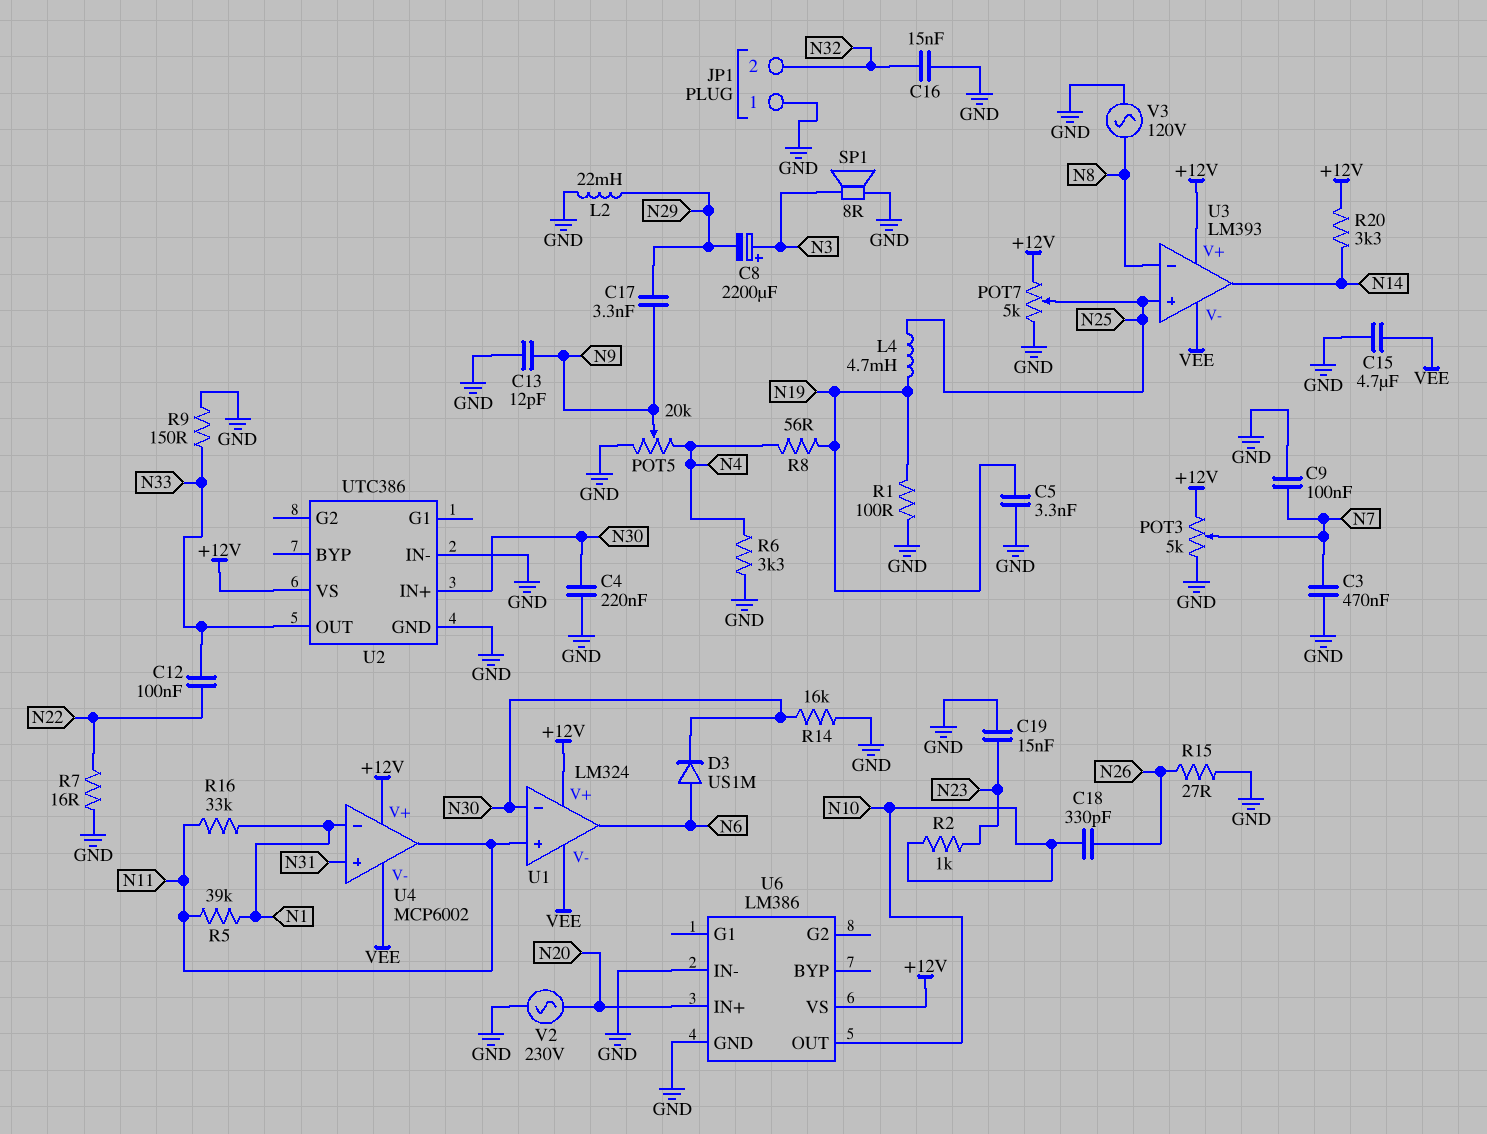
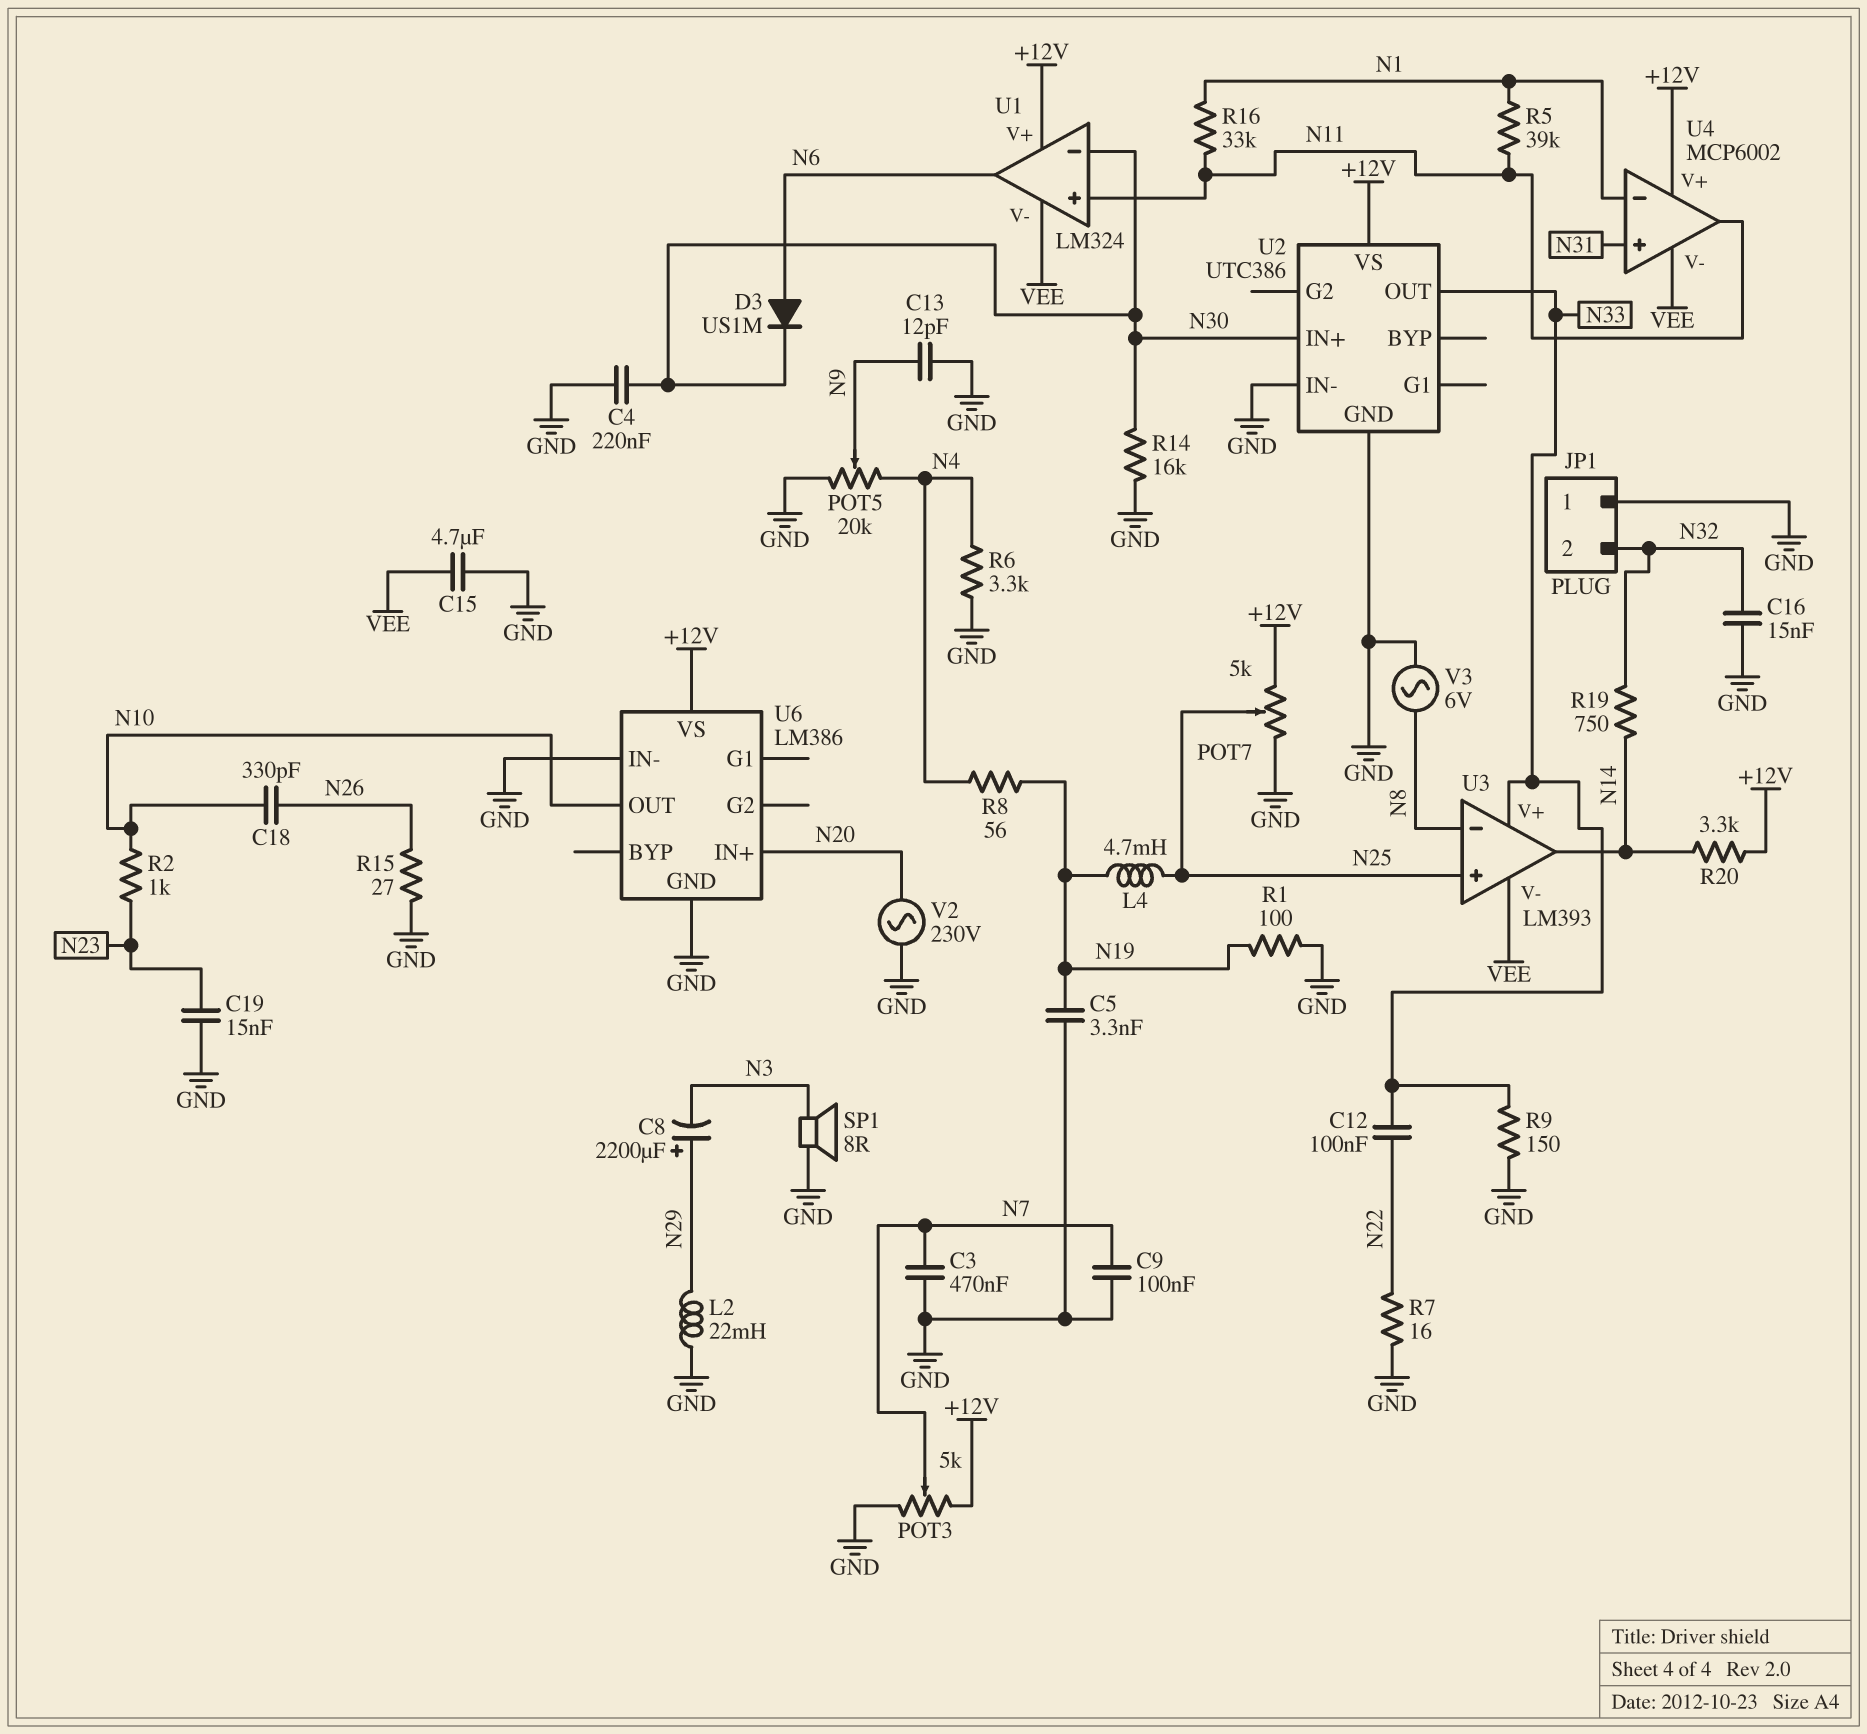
C8: 2200uF (plus N3, minus N29) -> 2200uF (plus N29, minus N3)
C17: 3.3nF (N9, N29) -> none
R19: none -> 750 (N14, N32)
U3 pin V+: +12V -> N33
V3: AC 120V (GND, N8) -> AC 6V (GND, N8)

